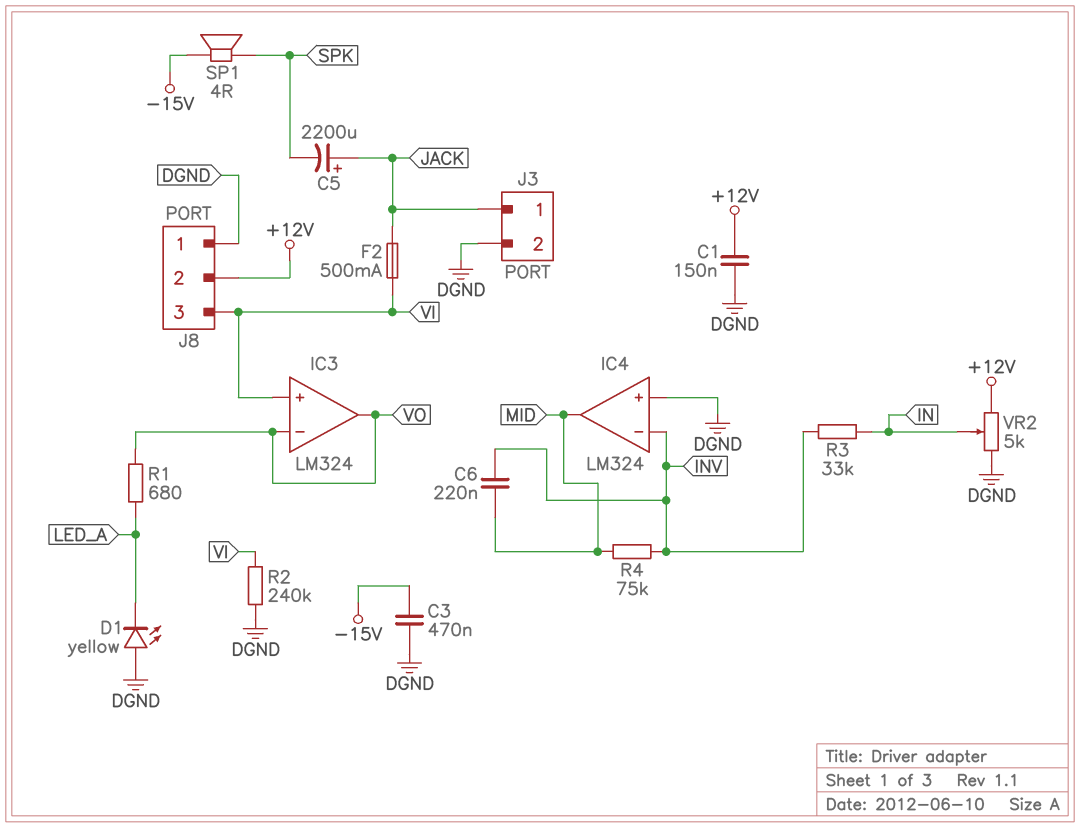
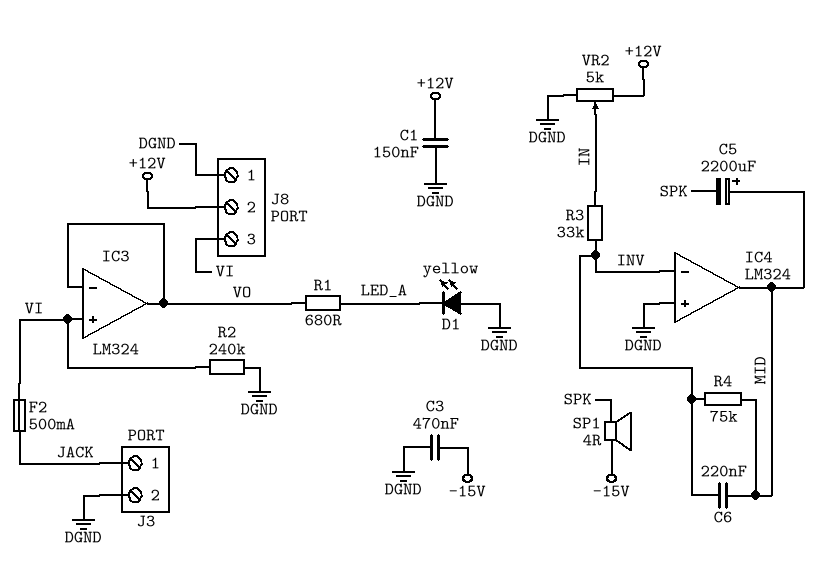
C5: 2200uF (plus JACK, minus SPK) -> 2200uF (plus MID, minus SPK)

